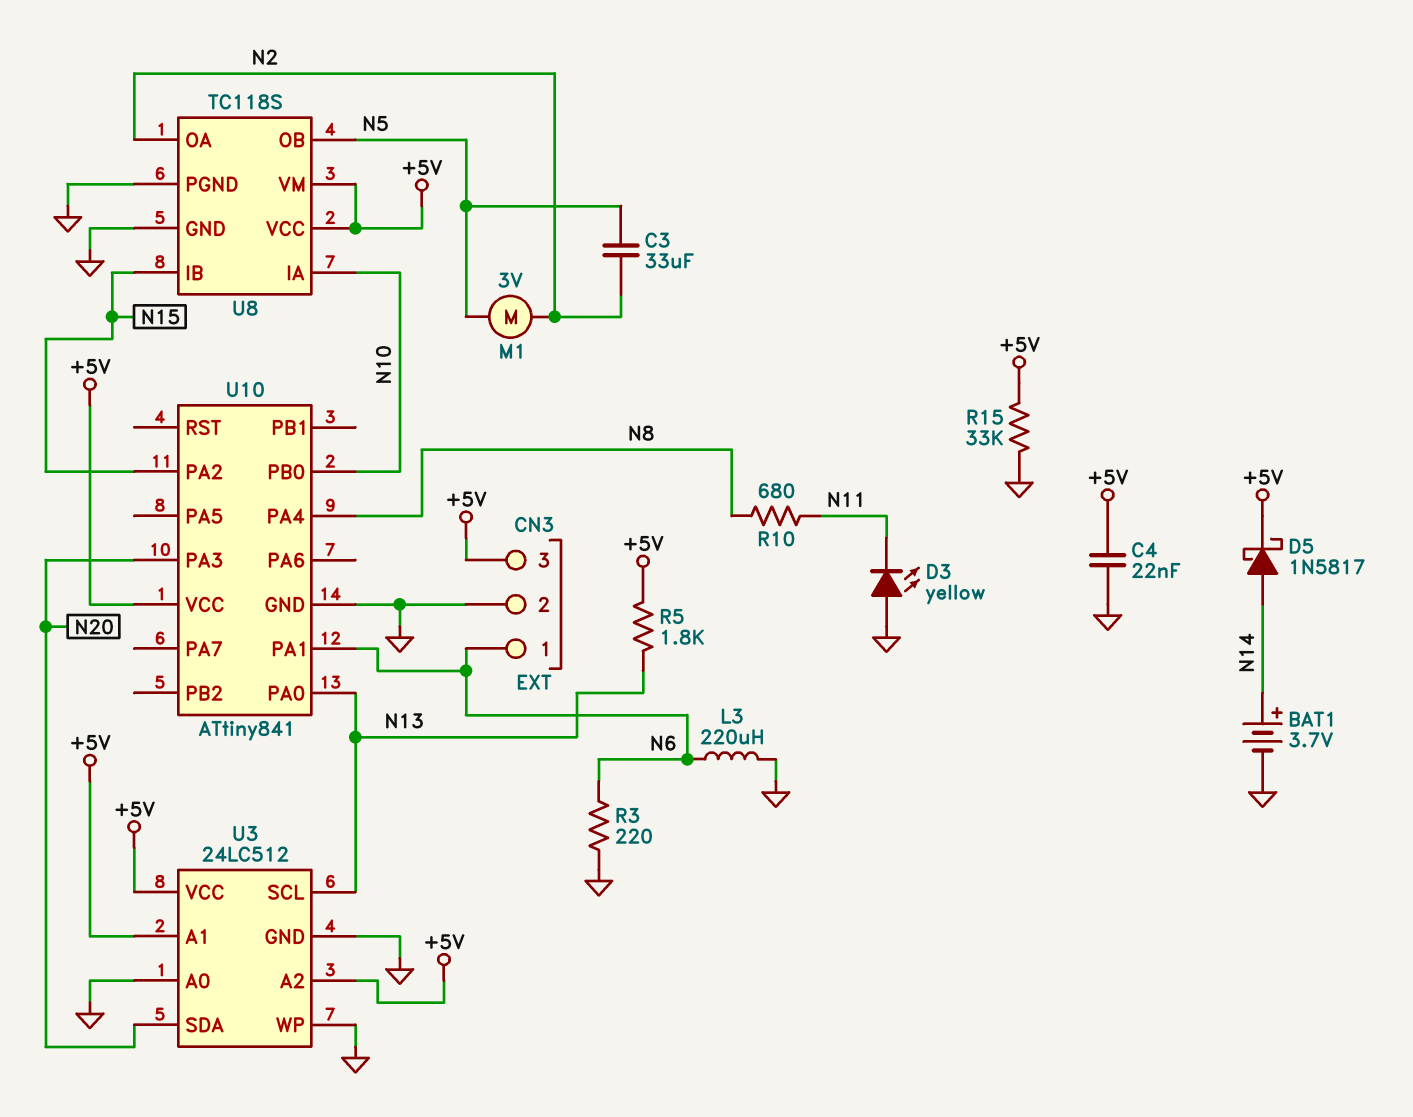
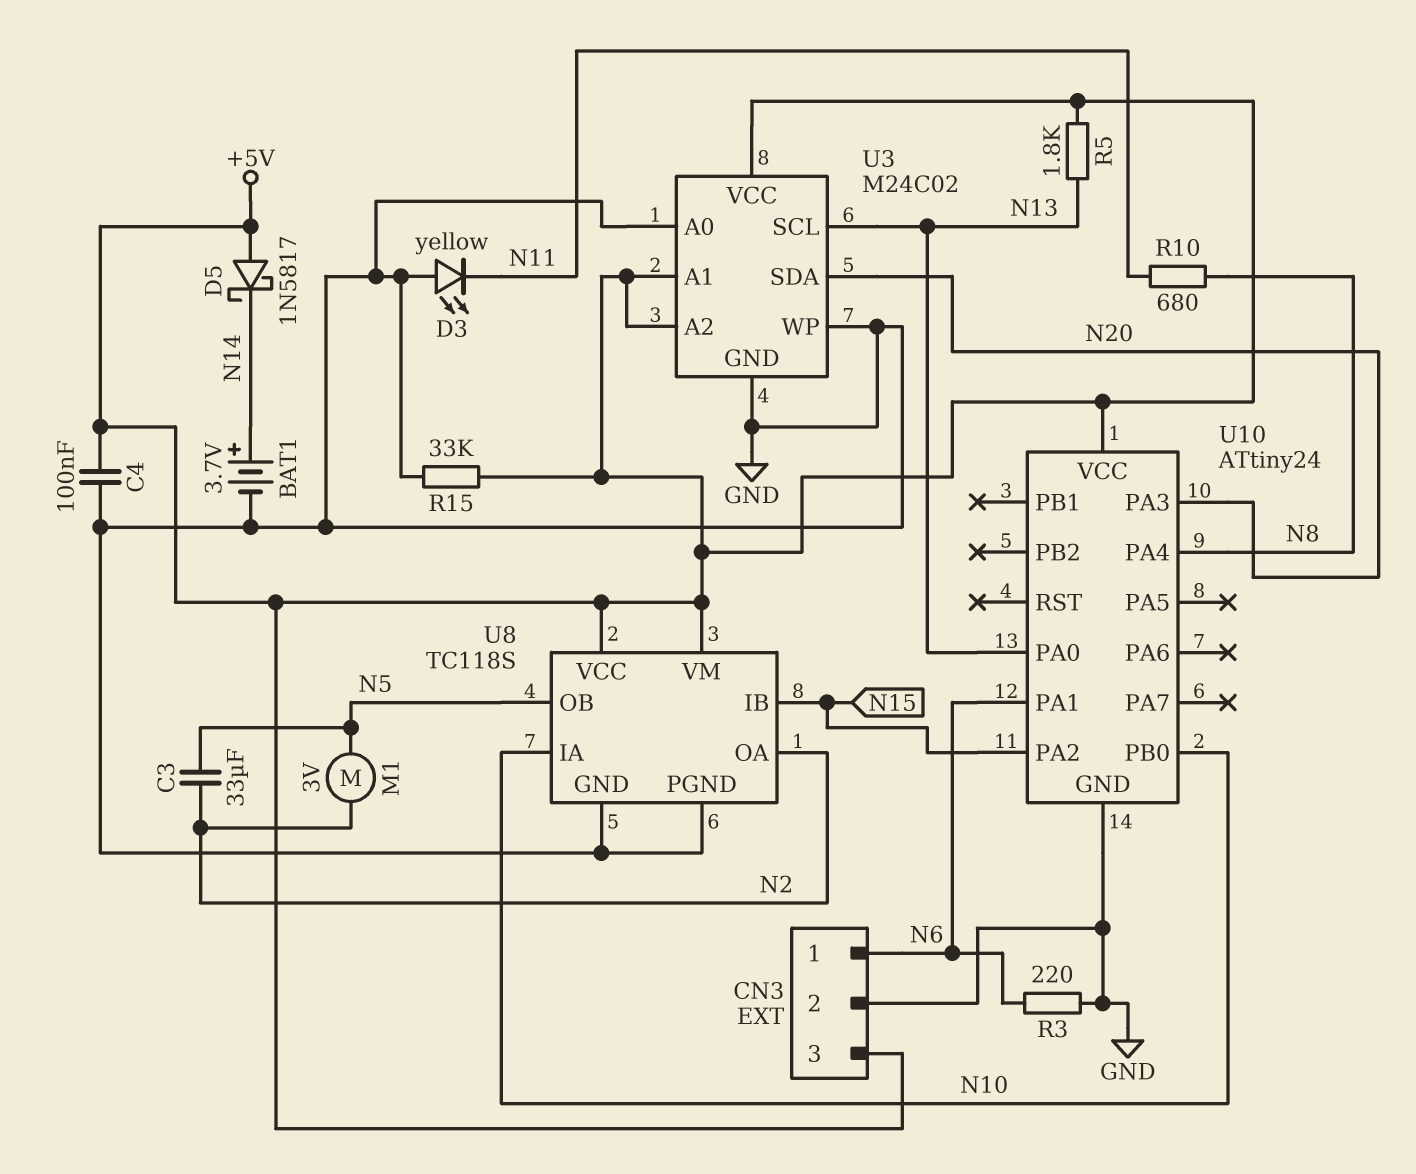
C4: 22nF (+5V, GND) -> 100nF (+5V, GND)
D5: schottky 1N5817 (A N14, K +5V) -> schottky 1N5817 (A +5V, K N14)
L3: 220uH (GND, N6) -> none
U3: 24LC512 -> M24C02
U10: ATtiny841 -> ATtiny24

